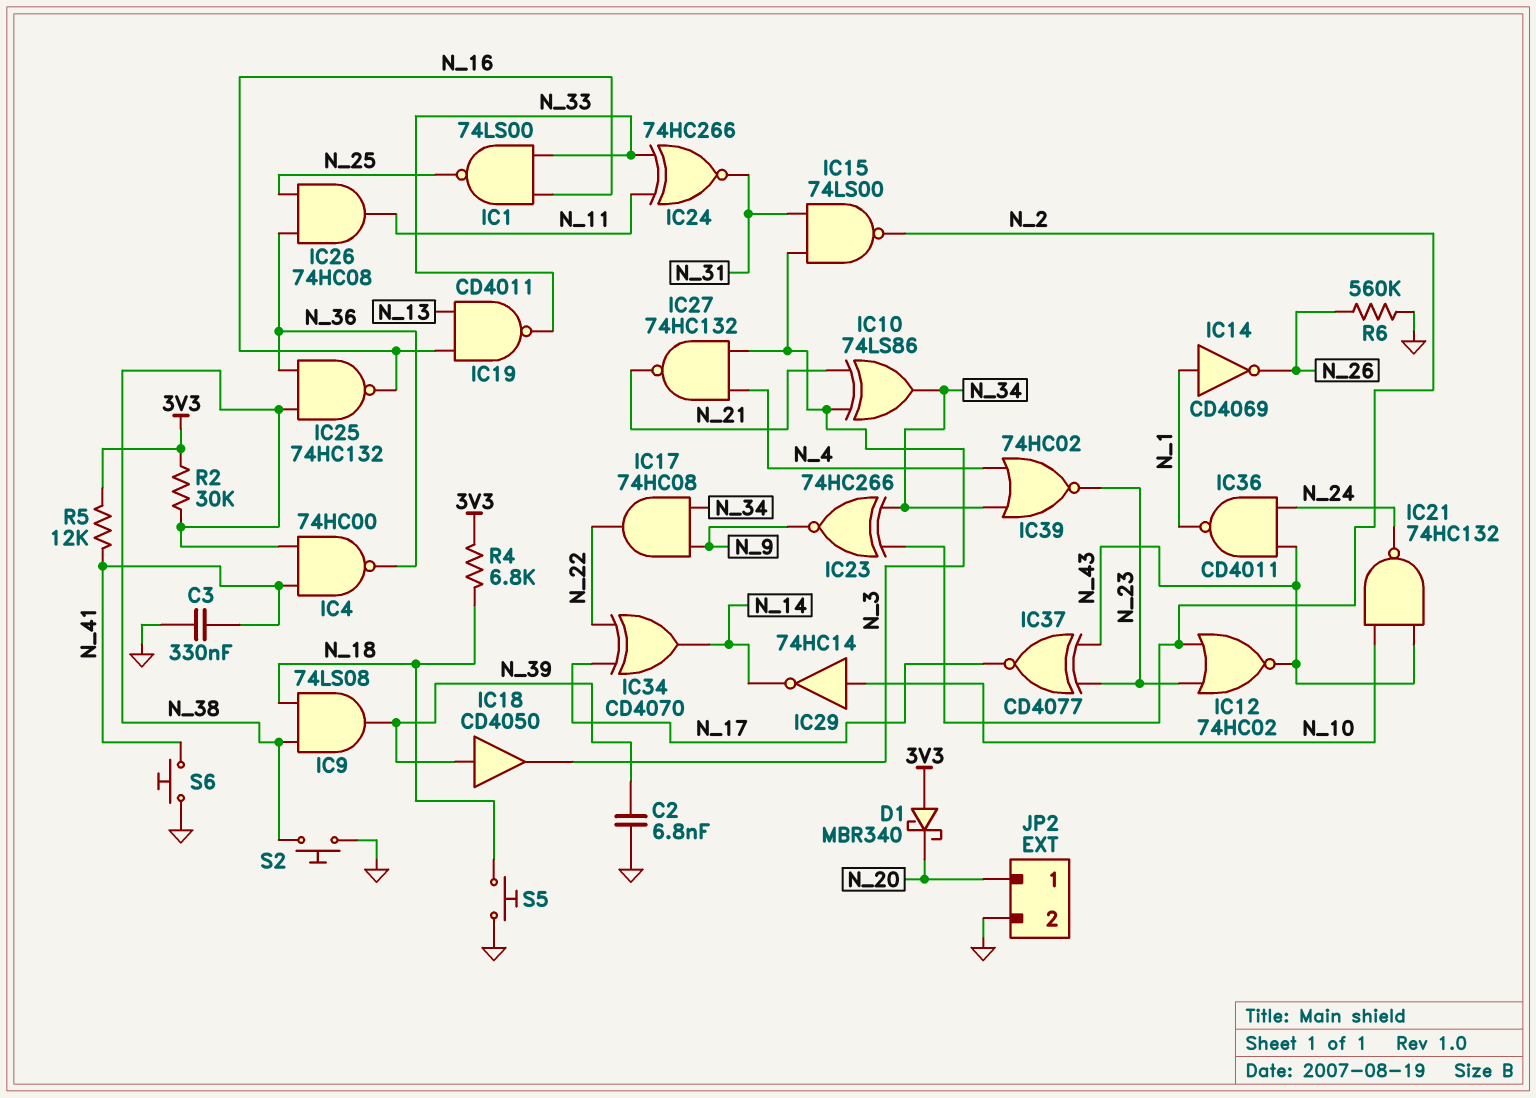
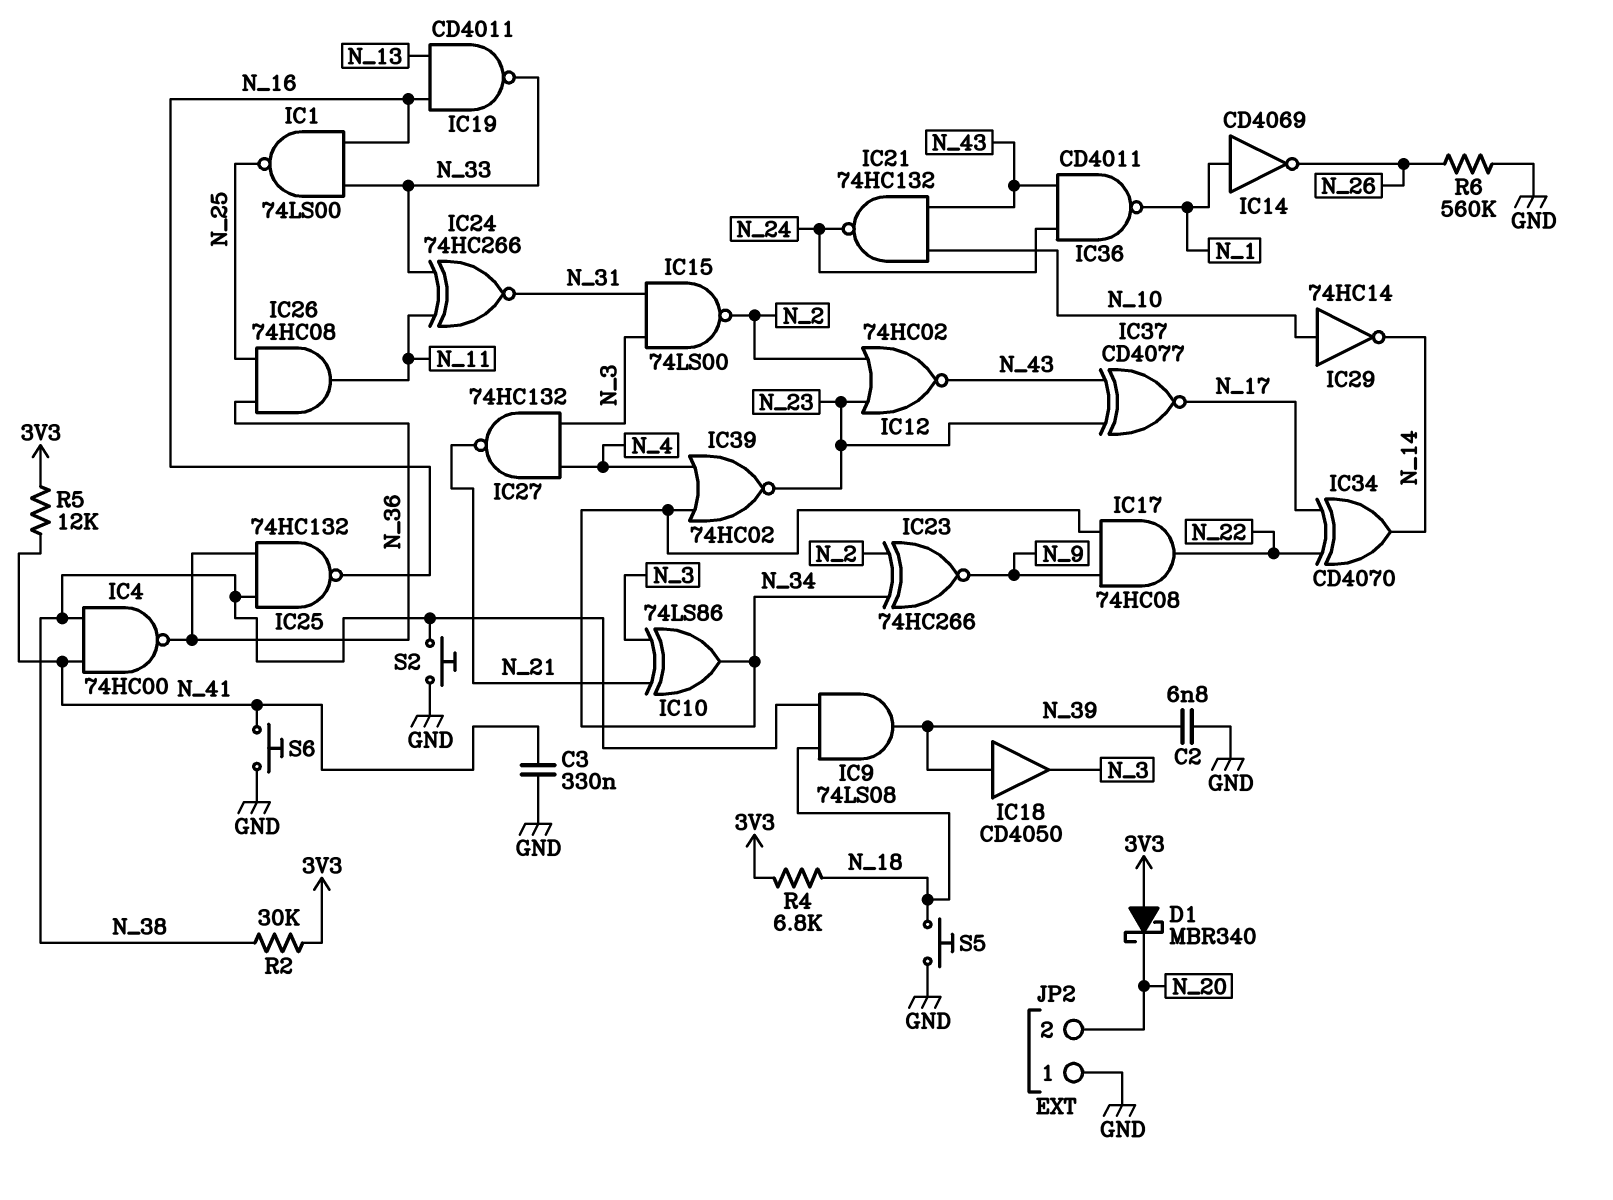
JP2 pin 1: N_20 -> GND
JP2 pin 2: GND -> N_20

